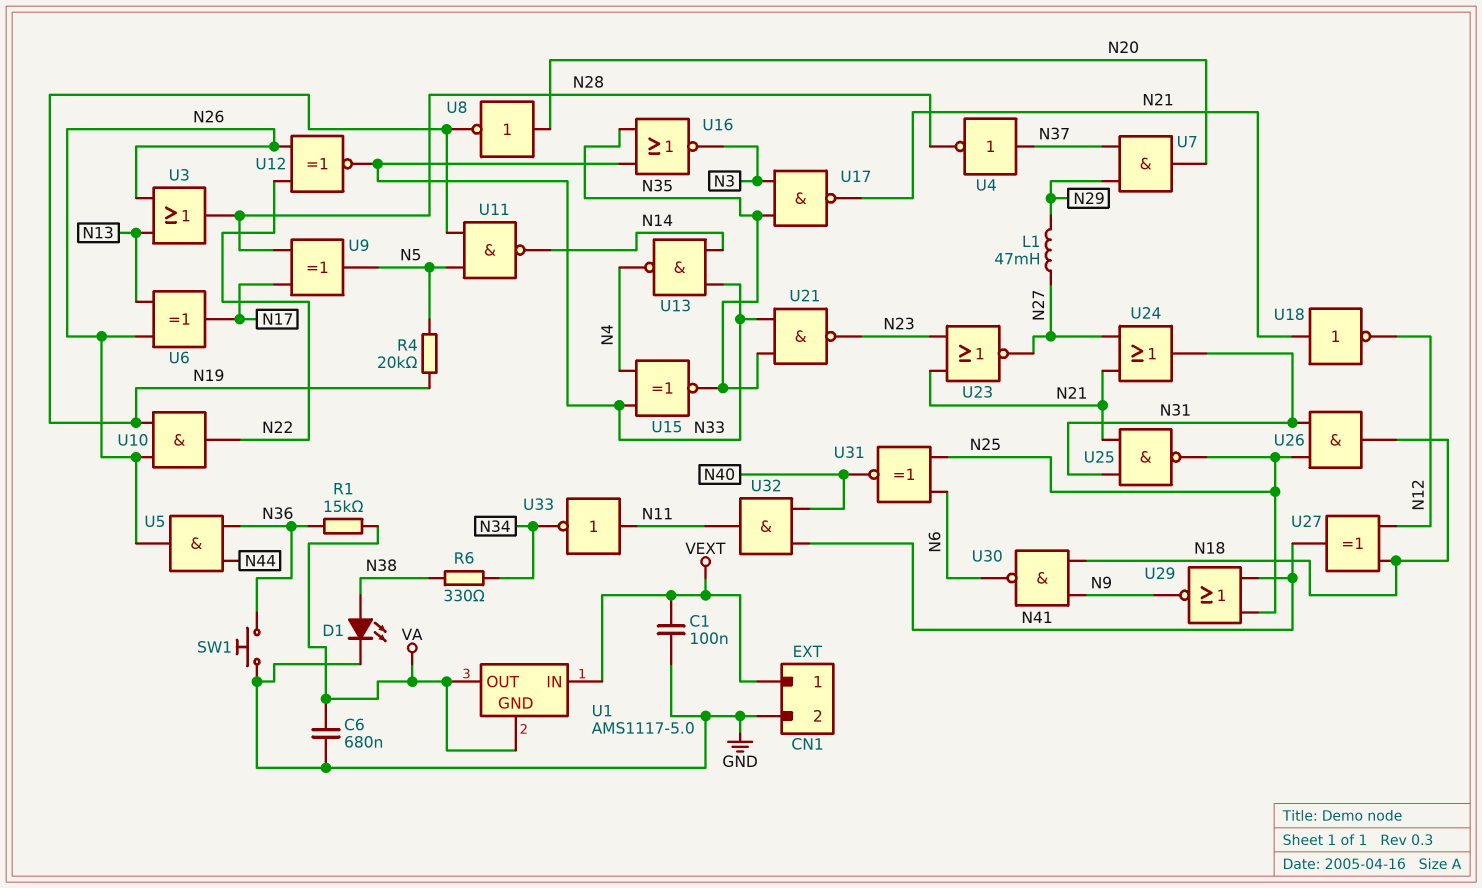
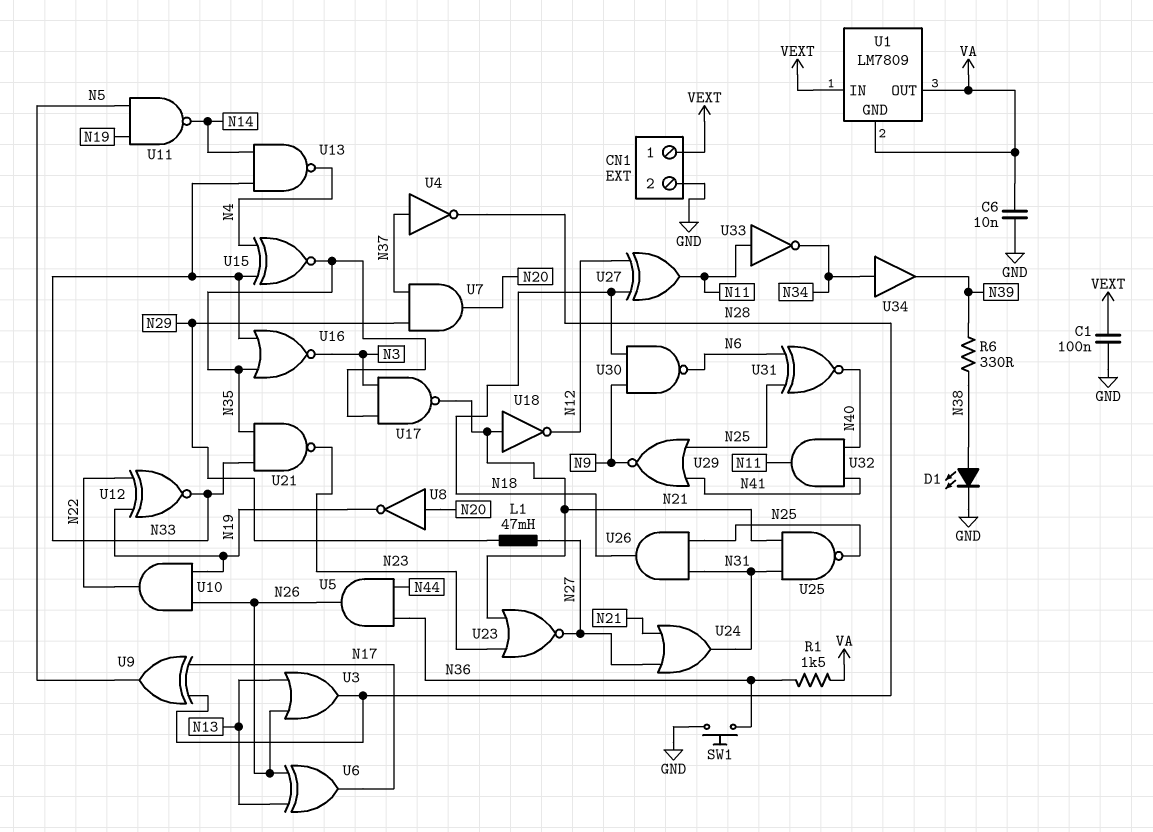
C6: 680nF (GND, VA) -> 10nF (GND, VA)
R1: 15k (N36, VA) -> 1.5k (N36, VA)
R4: 20k (N5, N19) -> none
R6: 330 (N34, N38) -> 330 (N38, N39)
U1: AMS1117-5.0 -> LM7809
U12: XNOR (in N22, in N26, out N33) -> XNOR (in N19, in N22, out N33)
U27: XOR (in N12, in N18, out N41) -> XOR (in N12, in N18, out N11)
U34: none -> buffer (in N34, out N39)

